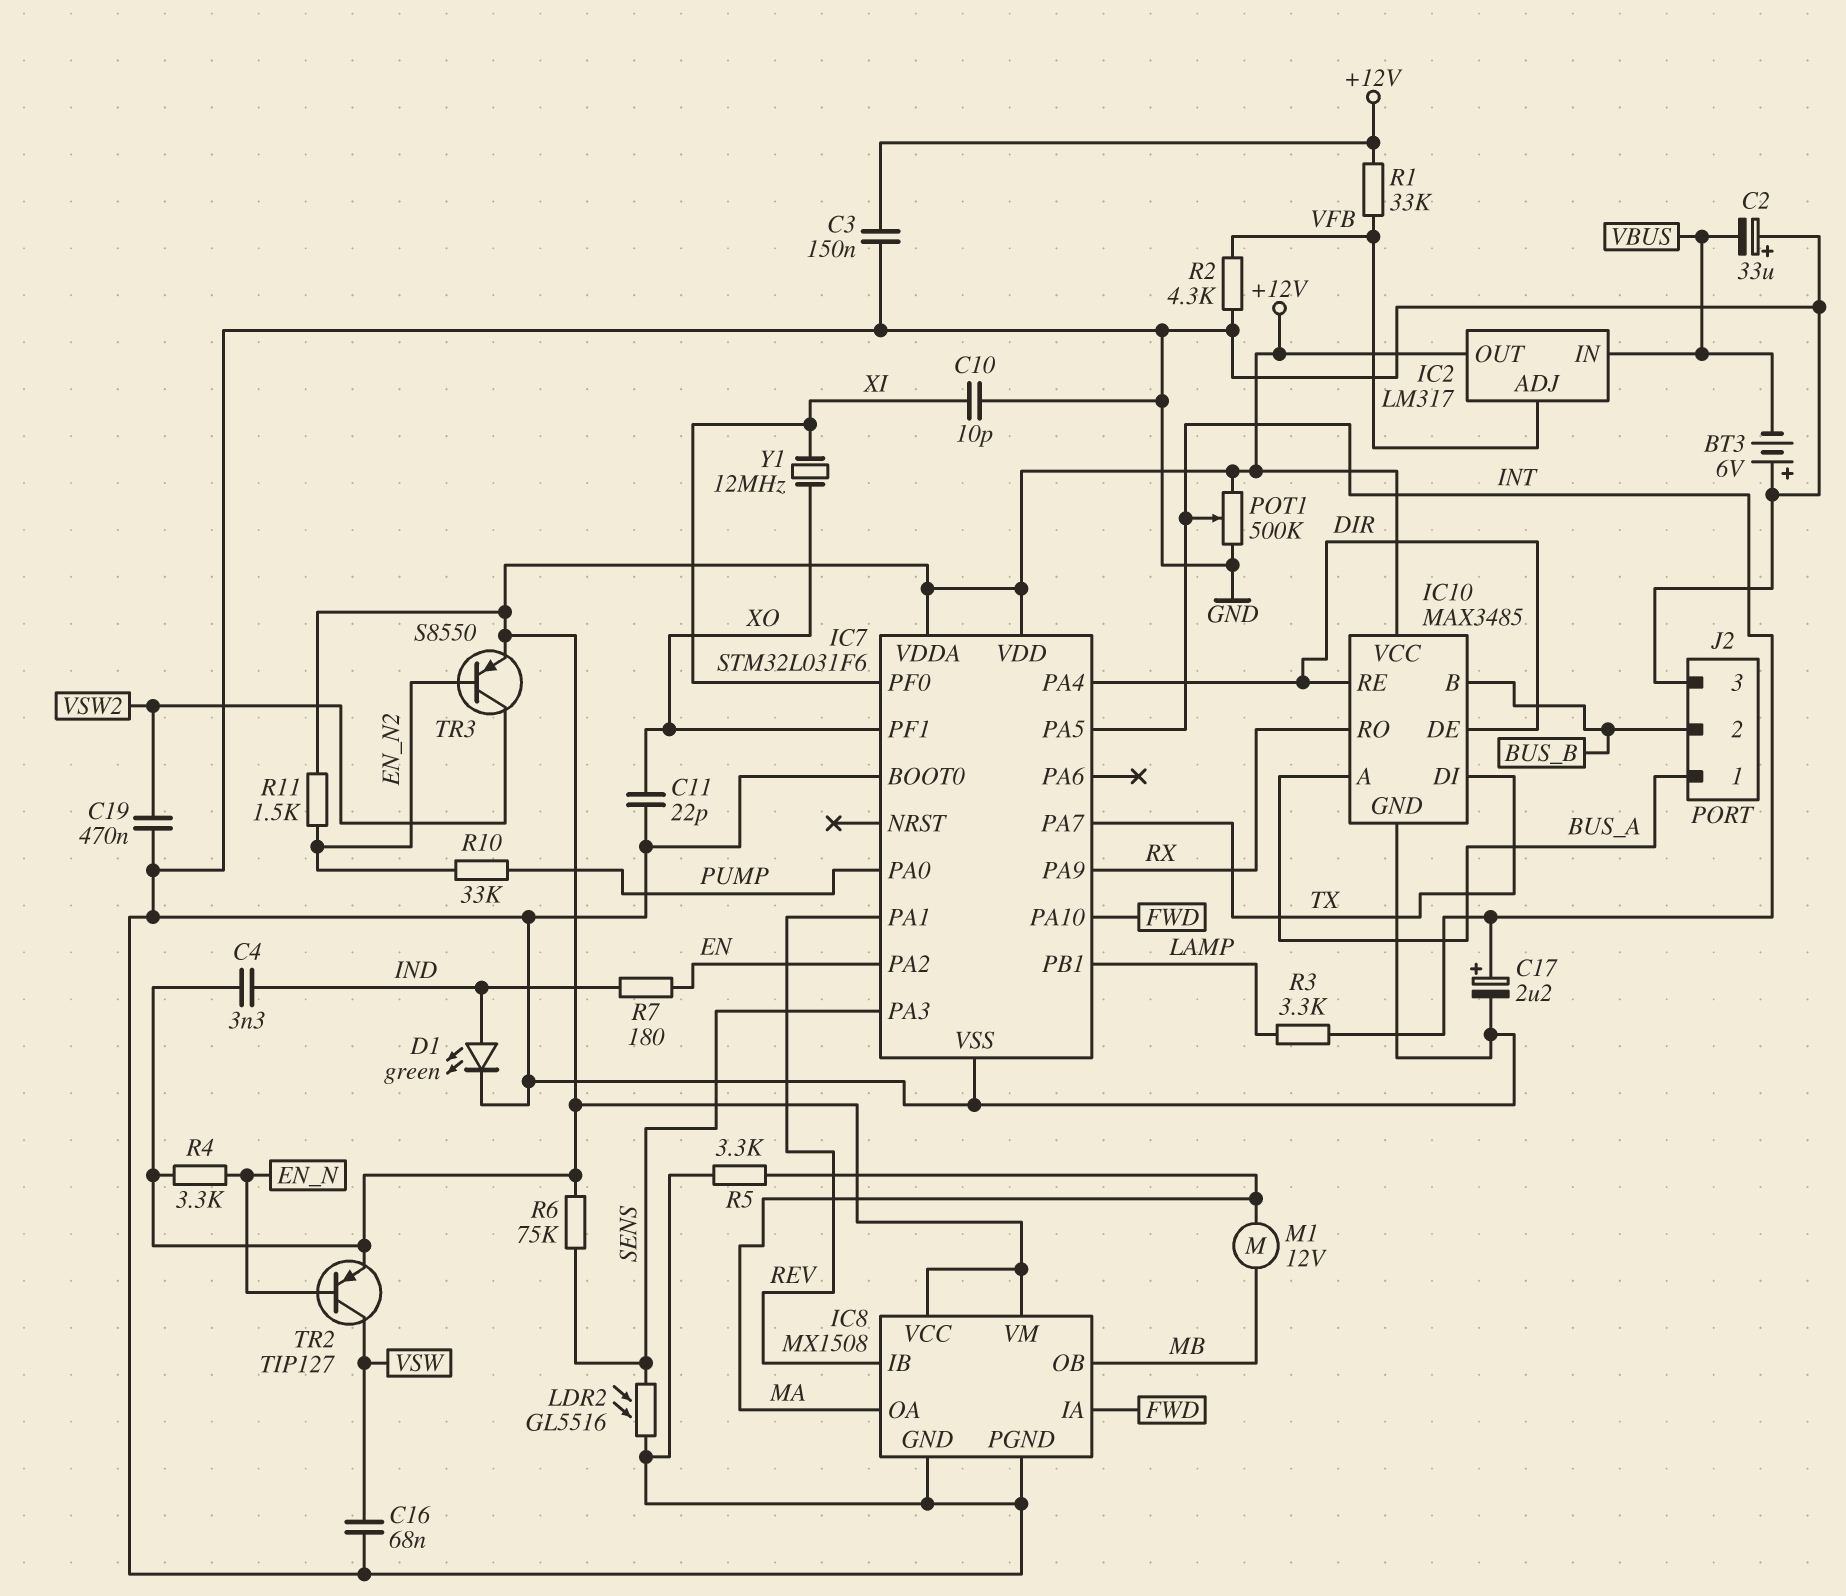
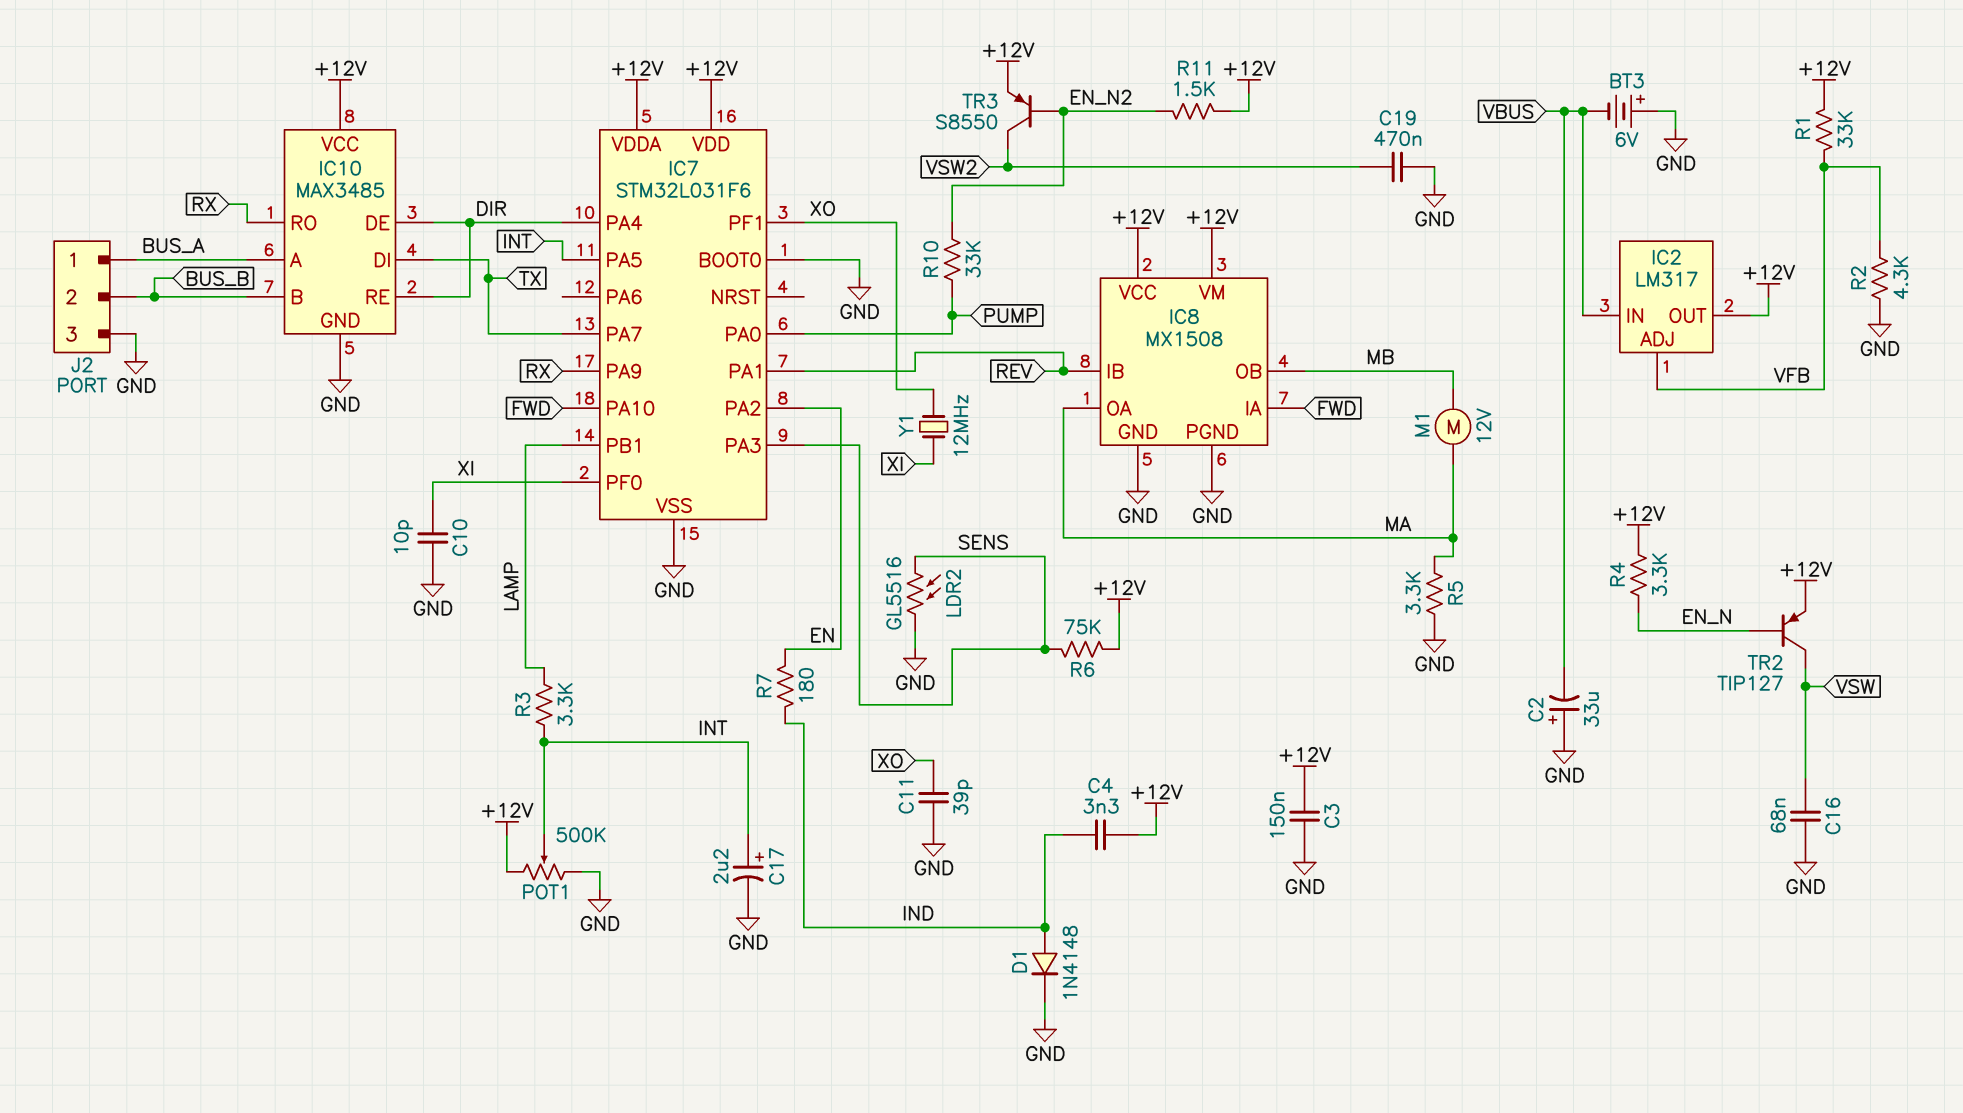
C11: 22pF (GND, XO) -> 39pF (GND, XO)
D1: LED green (A IND, K GND) -> diode 1N4148 (A IND, K GND)

